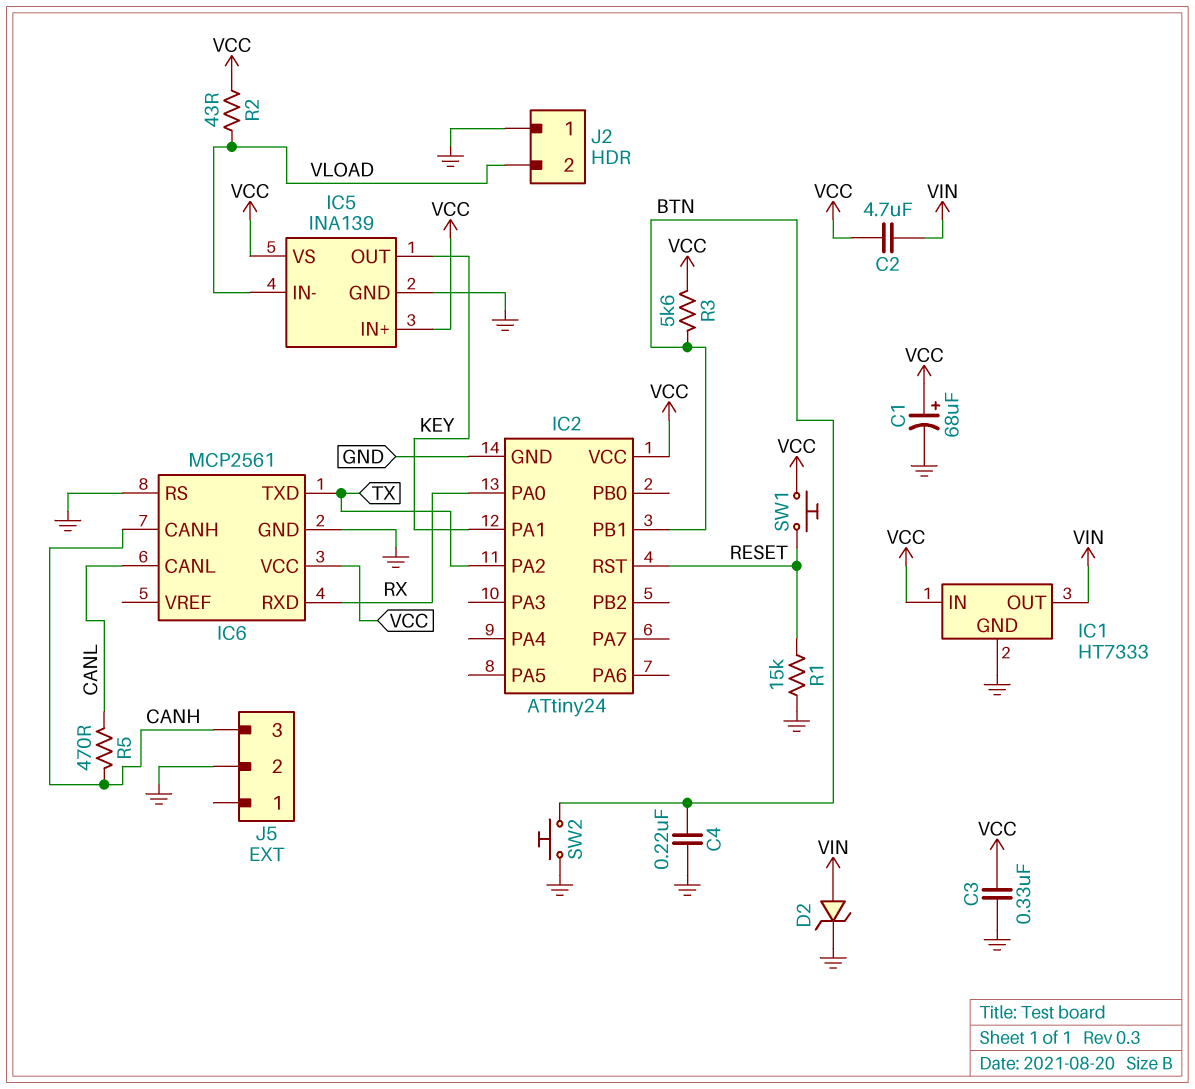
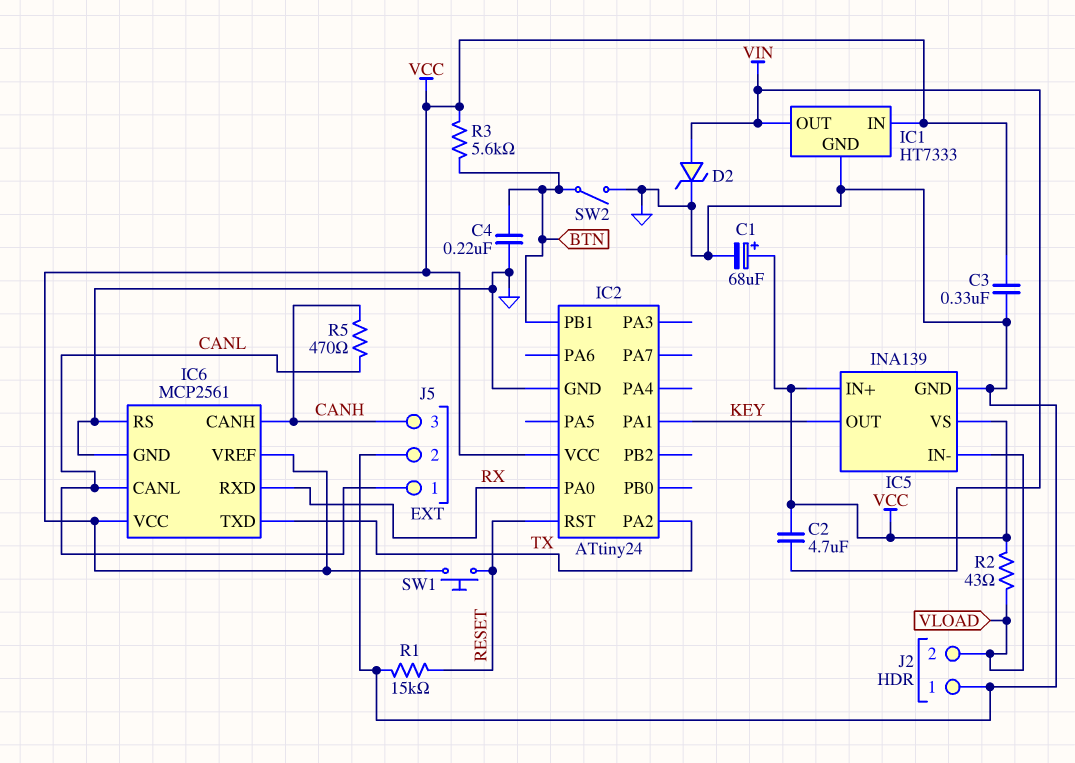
IC6 pin VREF: none -> VCC
J5 pin 1: none -> CANL
SW2: button (BTN, GND) -> switch (BTN, GND)

